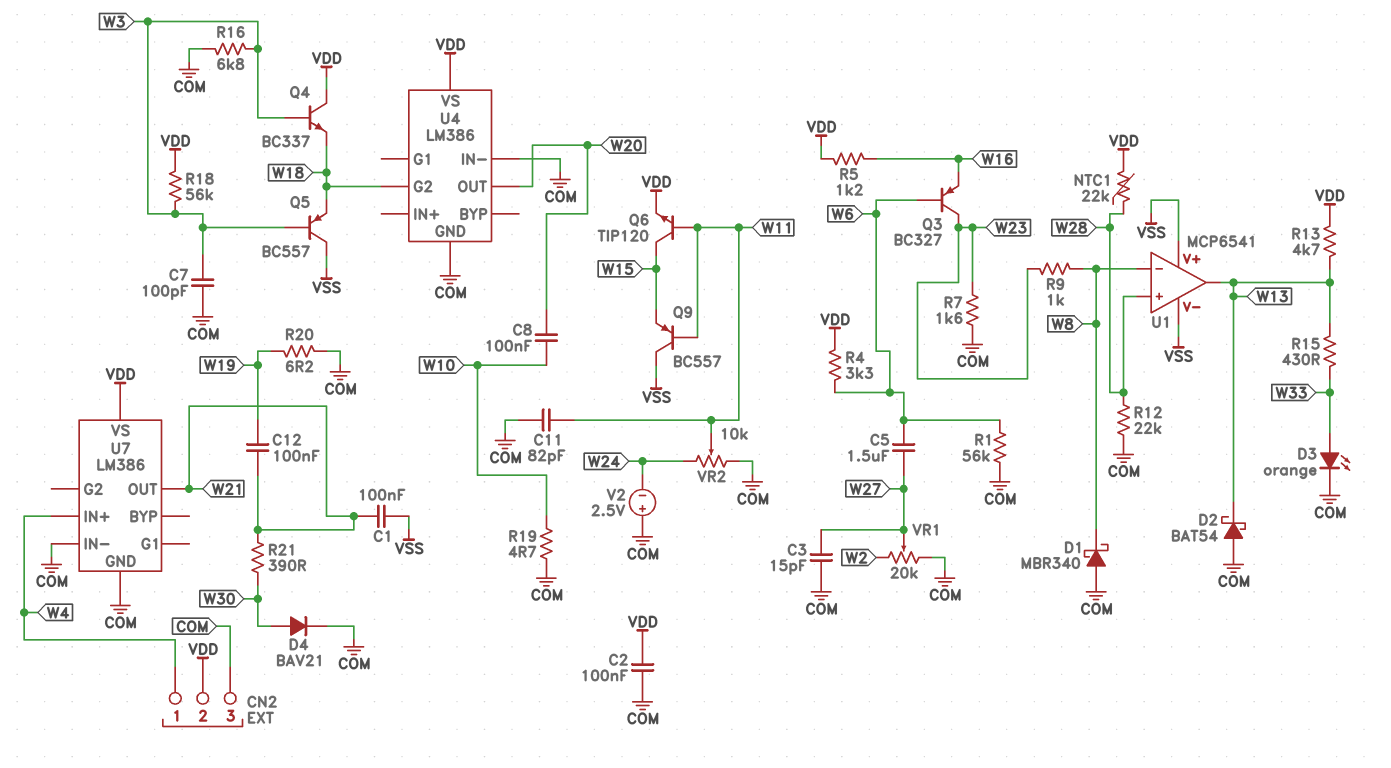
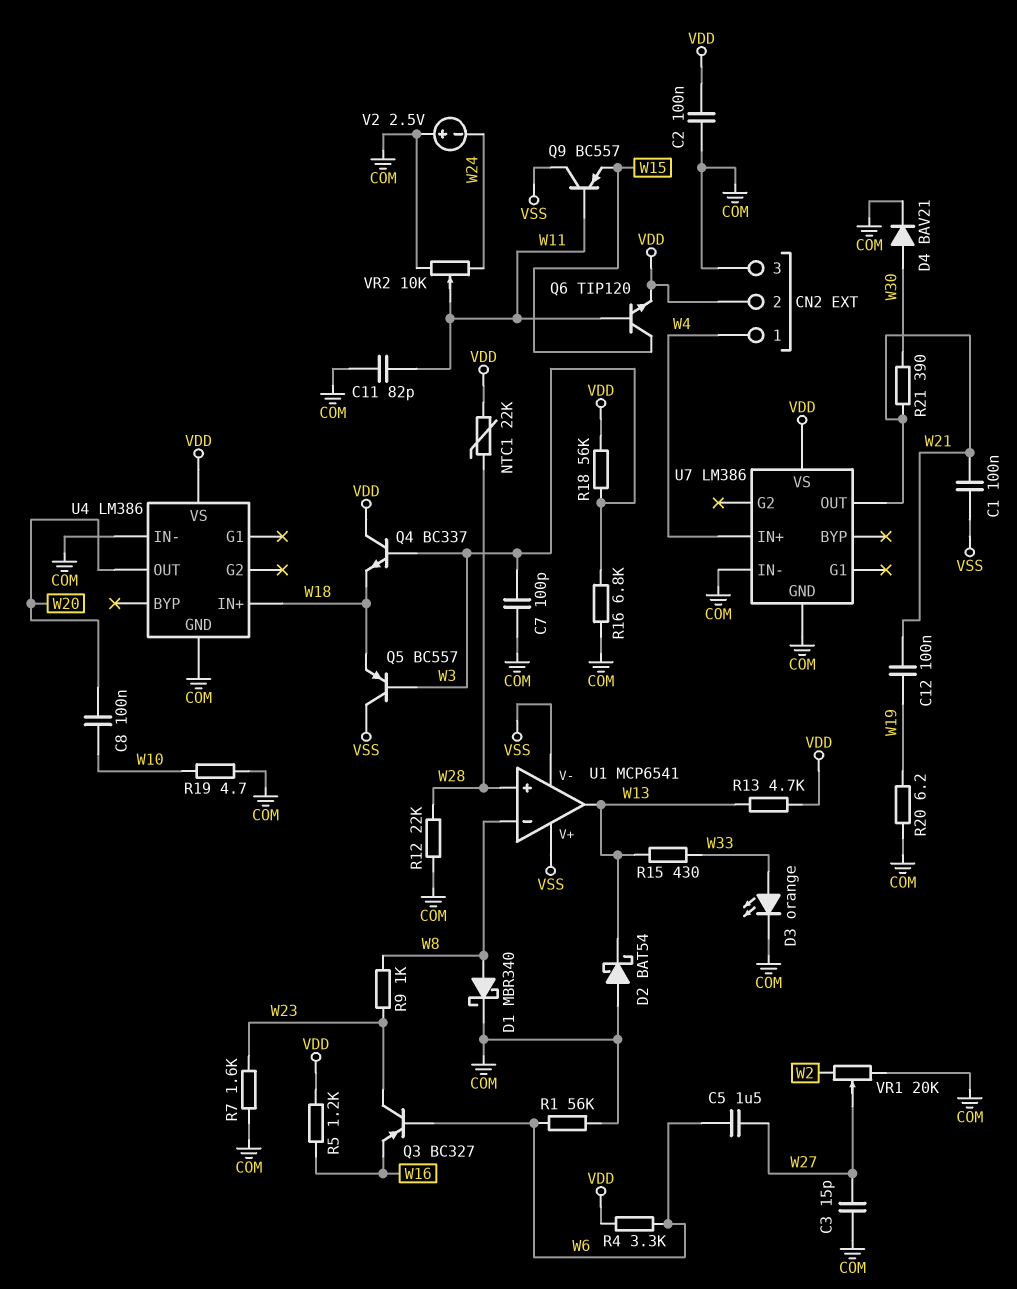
D1: schottky MBR340 (A COM, K W8) -> schottky MBR340 (A W8, K COM)
U4 pin G2: W18 -> none
U4 pin IN+: none -> W18

